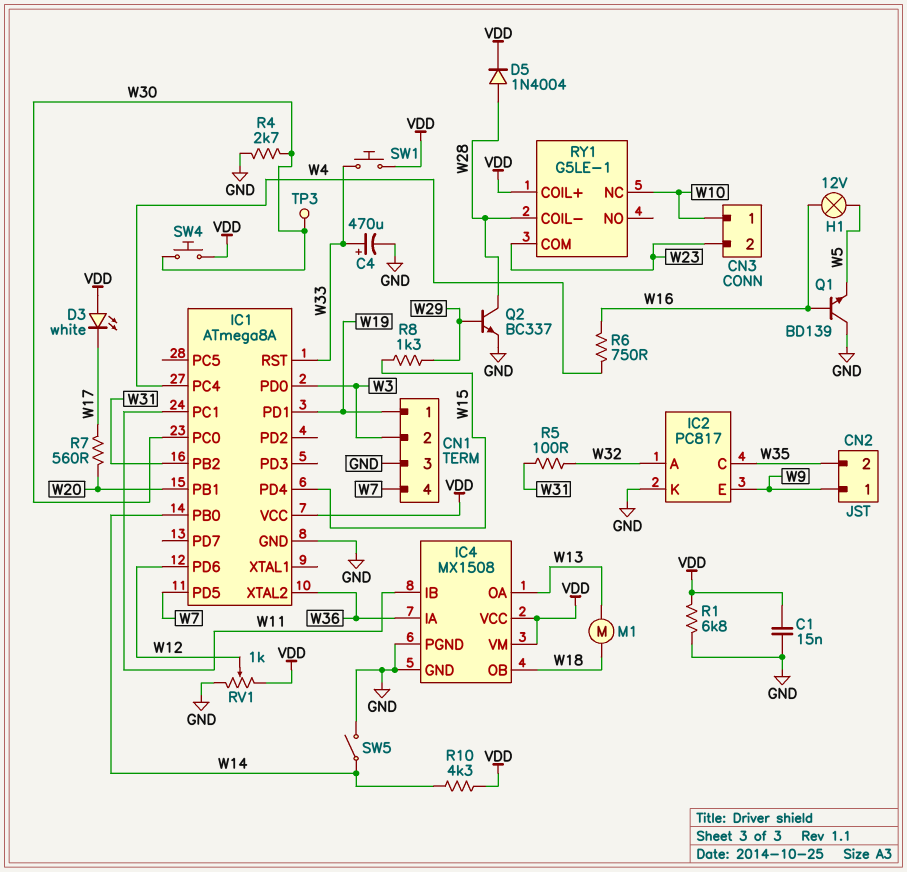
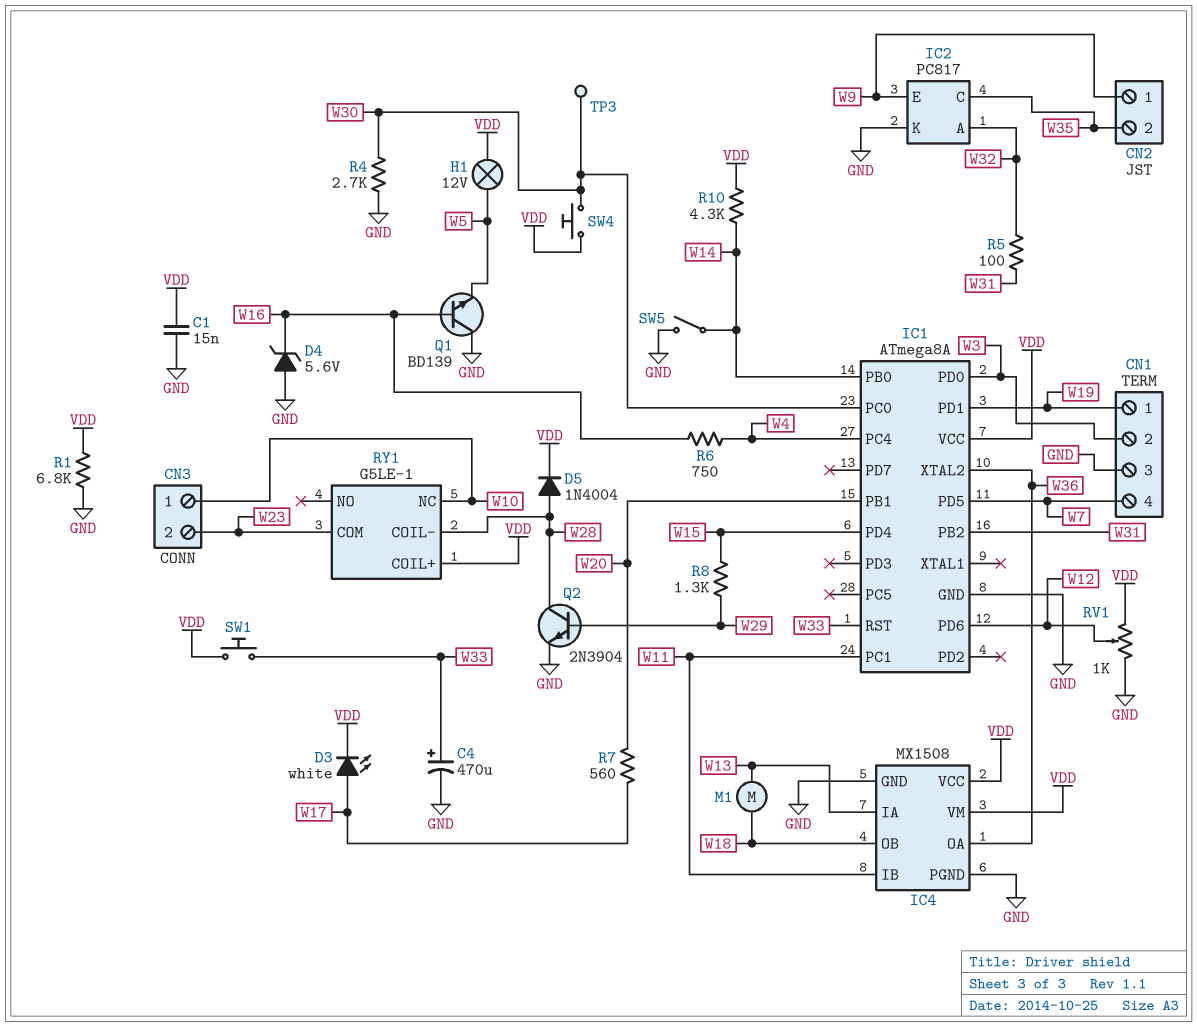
D3: LED white (A VDD, K W17) -> LED white (A W17, K VDD)
D4: none -> zener 5.6V (A GND, K W16)
H1: lamp 12V (W5, W16) -> lamp 12V (VDD, W5)
IC4 pin IA: W36 -> W13
IC4 pin OA: W13 -> W36
Q2: NPN BC337 (B W29, C W28, E GND) -> NPN 2N3904 (B W29, C W28, E GND)

